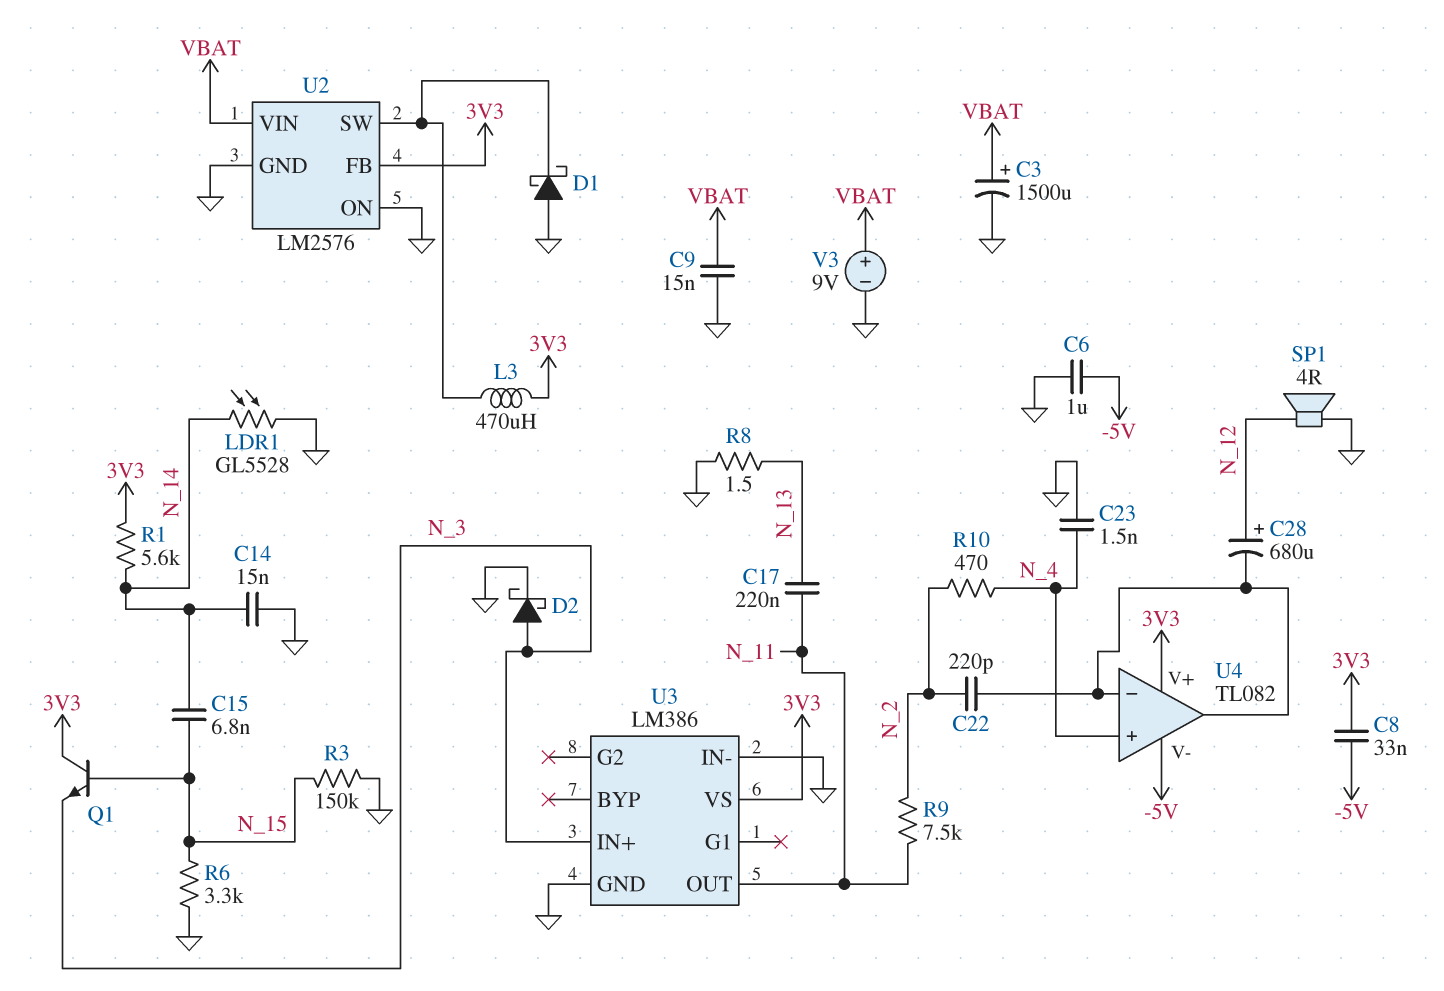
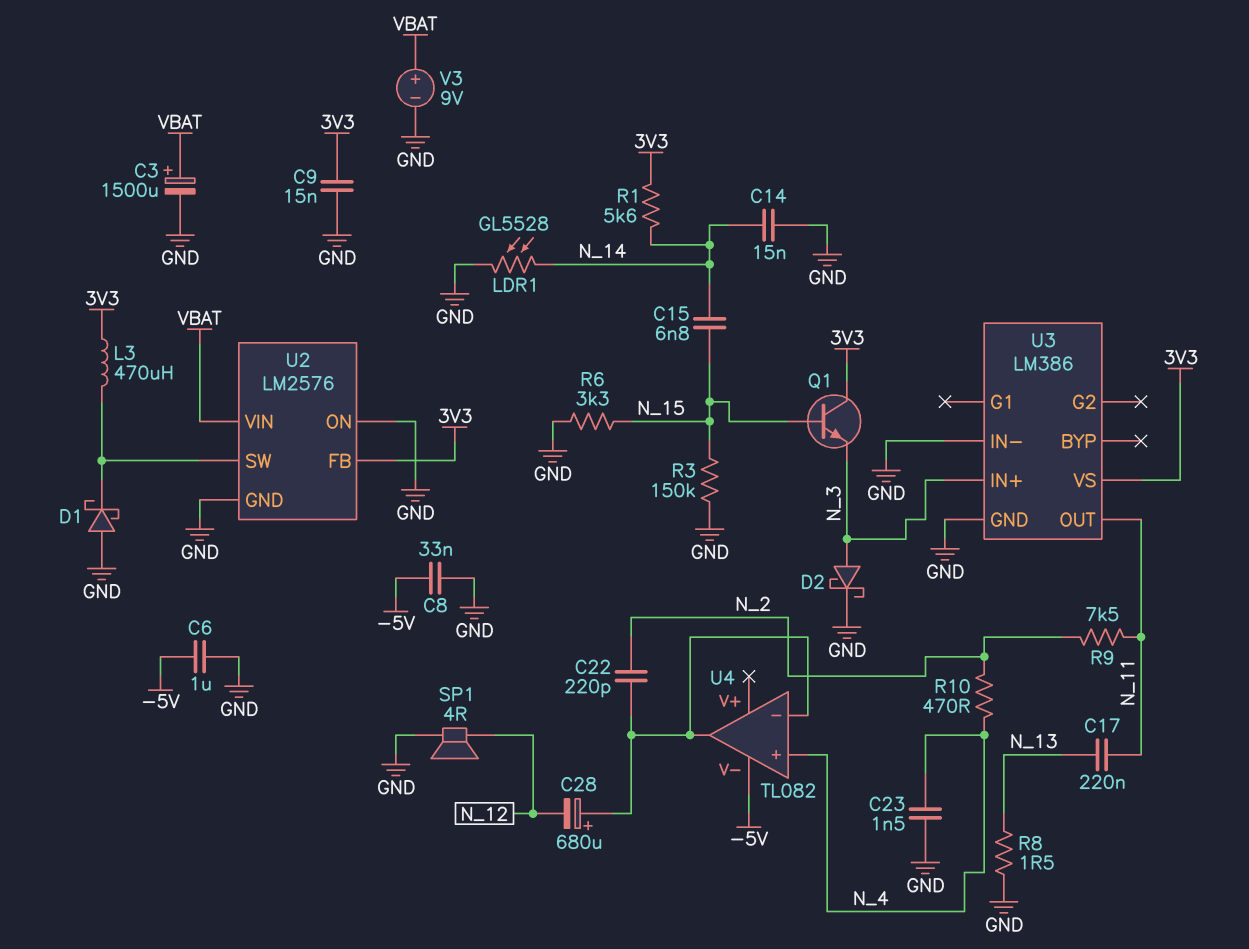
C8: 33nF (-5V, 3V3) -> 33nF (-5V, GND)
C9: 15nF (GND, VBAT) -> 15nF (3V3, GND)
C28: 680uF (plus N_12, minus U4/in-) -> 680uF (plus U4/in-, minus N_12)
U4 pin V+: 3V3 -> none

